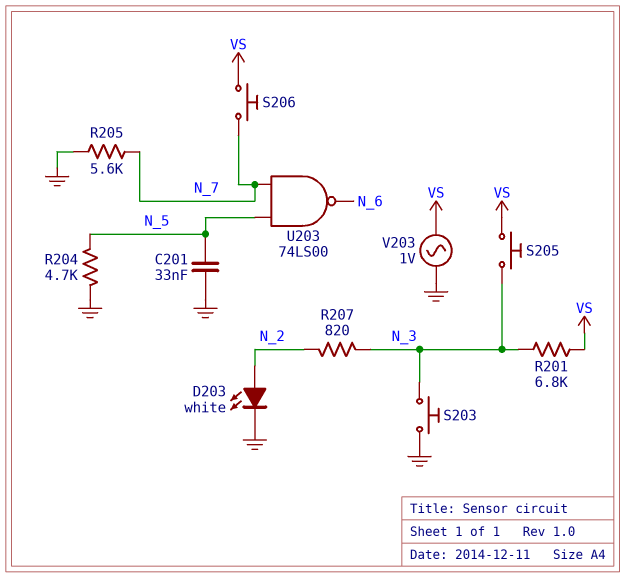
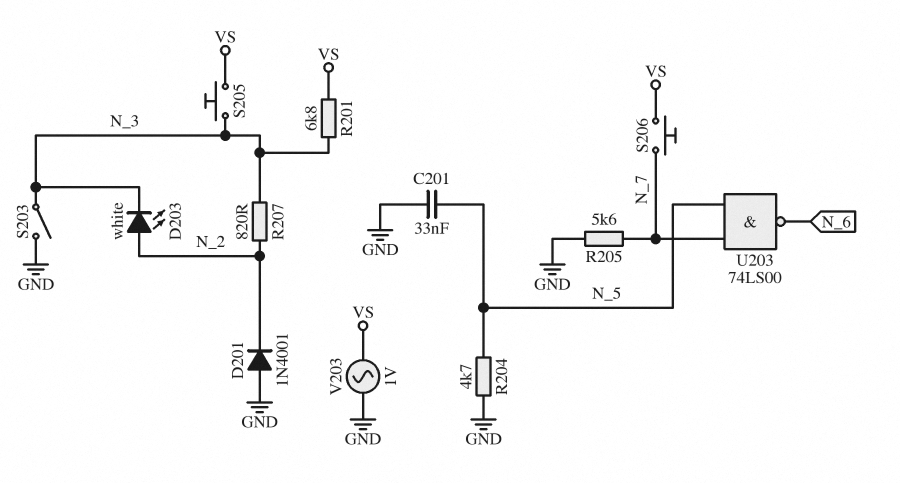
D201: none -> diode 1N4001 (A GND, K N_2)
D203: LED white (A N_2, K GND) -> LED white (A N_2, K N_3)
S203: button (GND, N_3) -> switch (GND, N_3)

